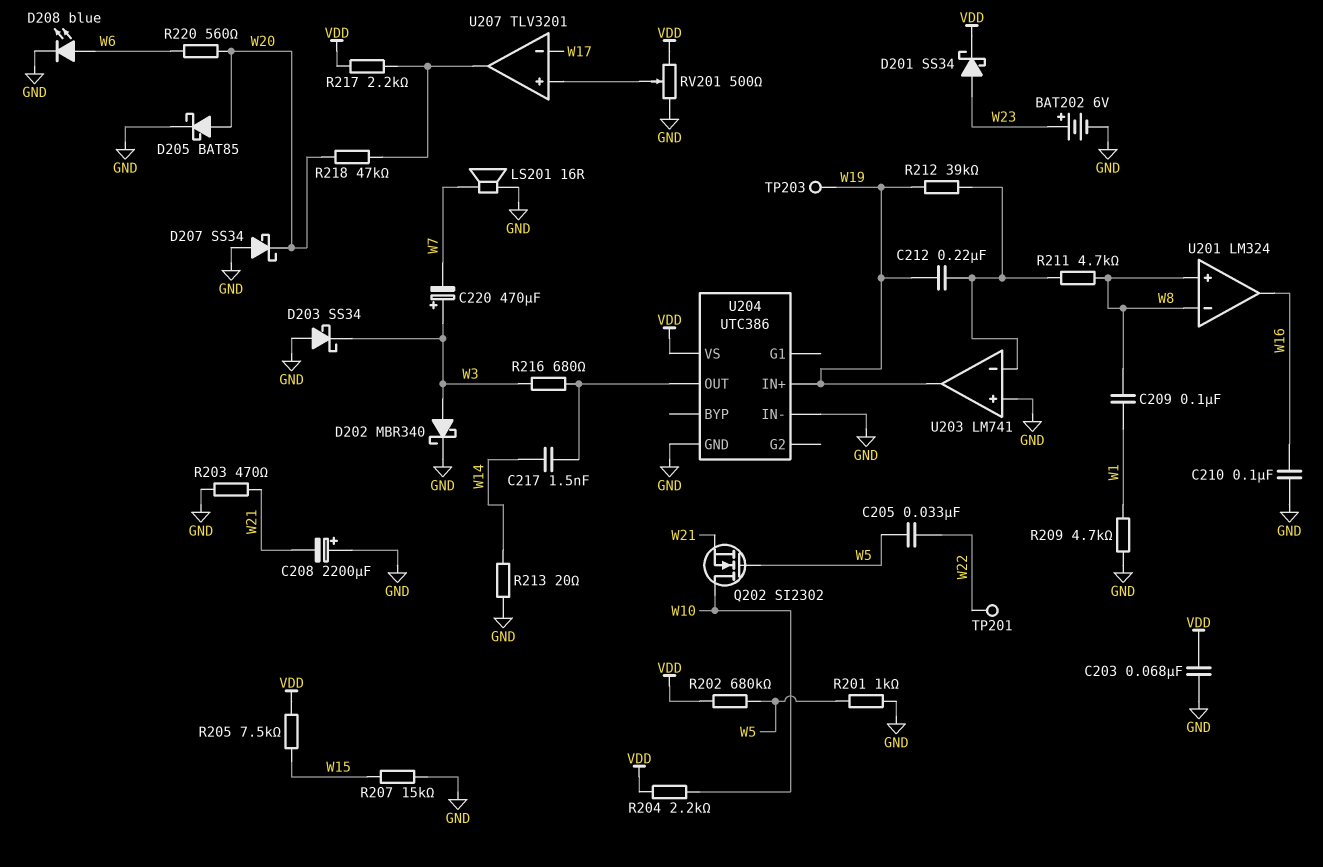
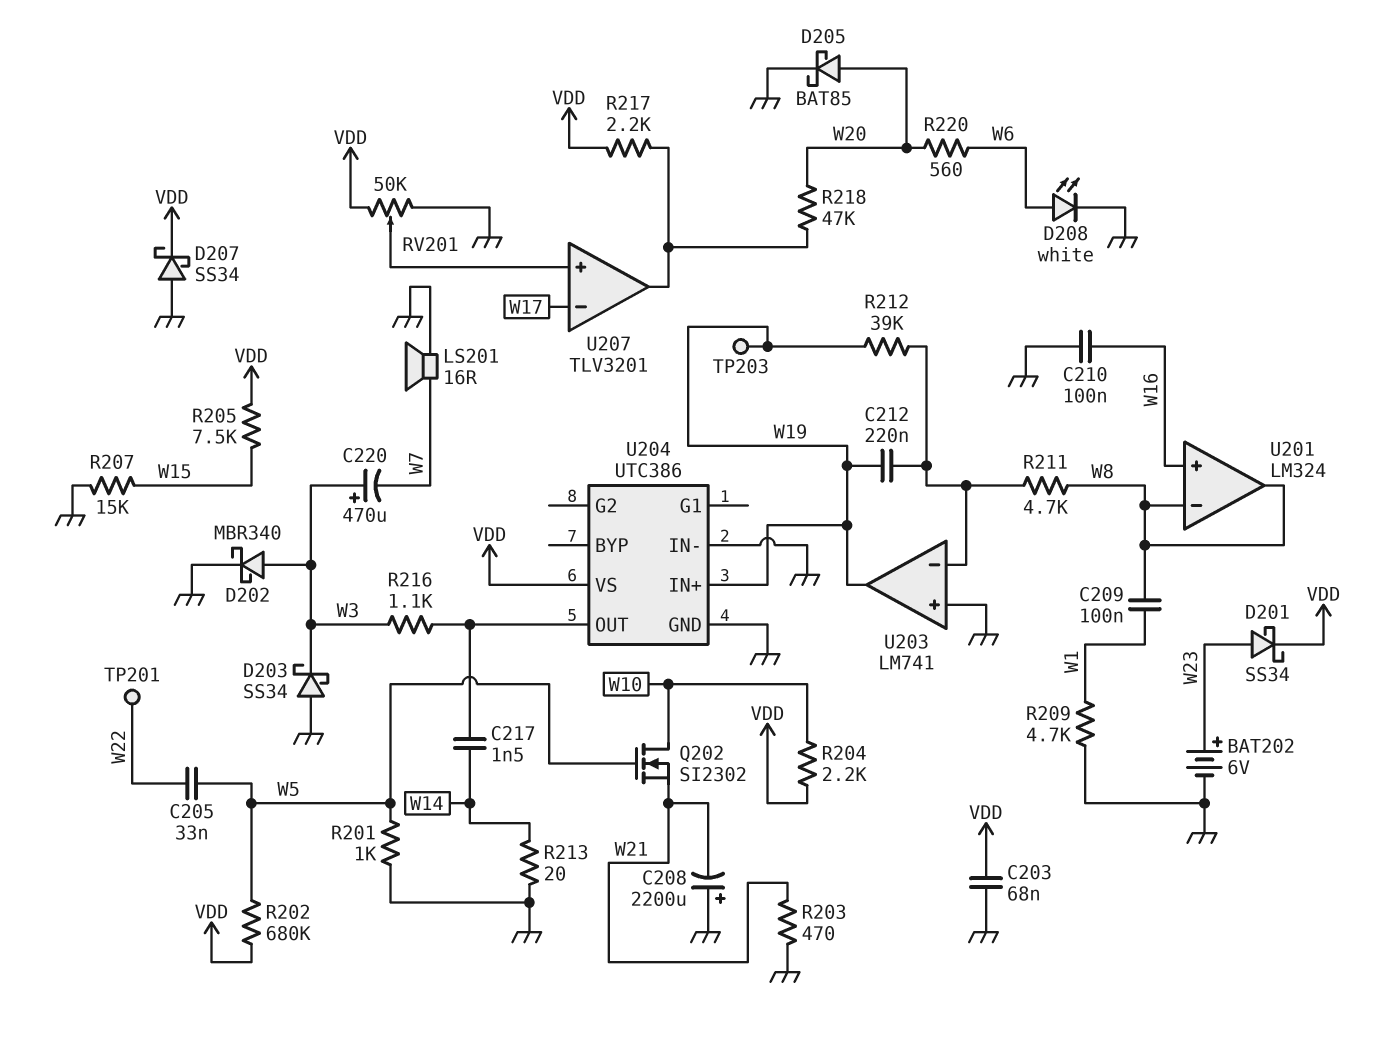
D207: schottky SS34 (A GND, K W20) -> schottky SS34 (A GND, K VDD)
D208: LED blue (A W6, K GND) -> LED white (A W6, K GND)
R216: 680 (U204/OUT, W3) -> 1.1k (U204/OUT, W3)
RV201: 500 (GND, VDD, wiper U207/in+) -> 50k (GND, VDD, wiper U207/in+)
U201 pin in+: W8 -> W16
U201 pin out: W16 -> W8

